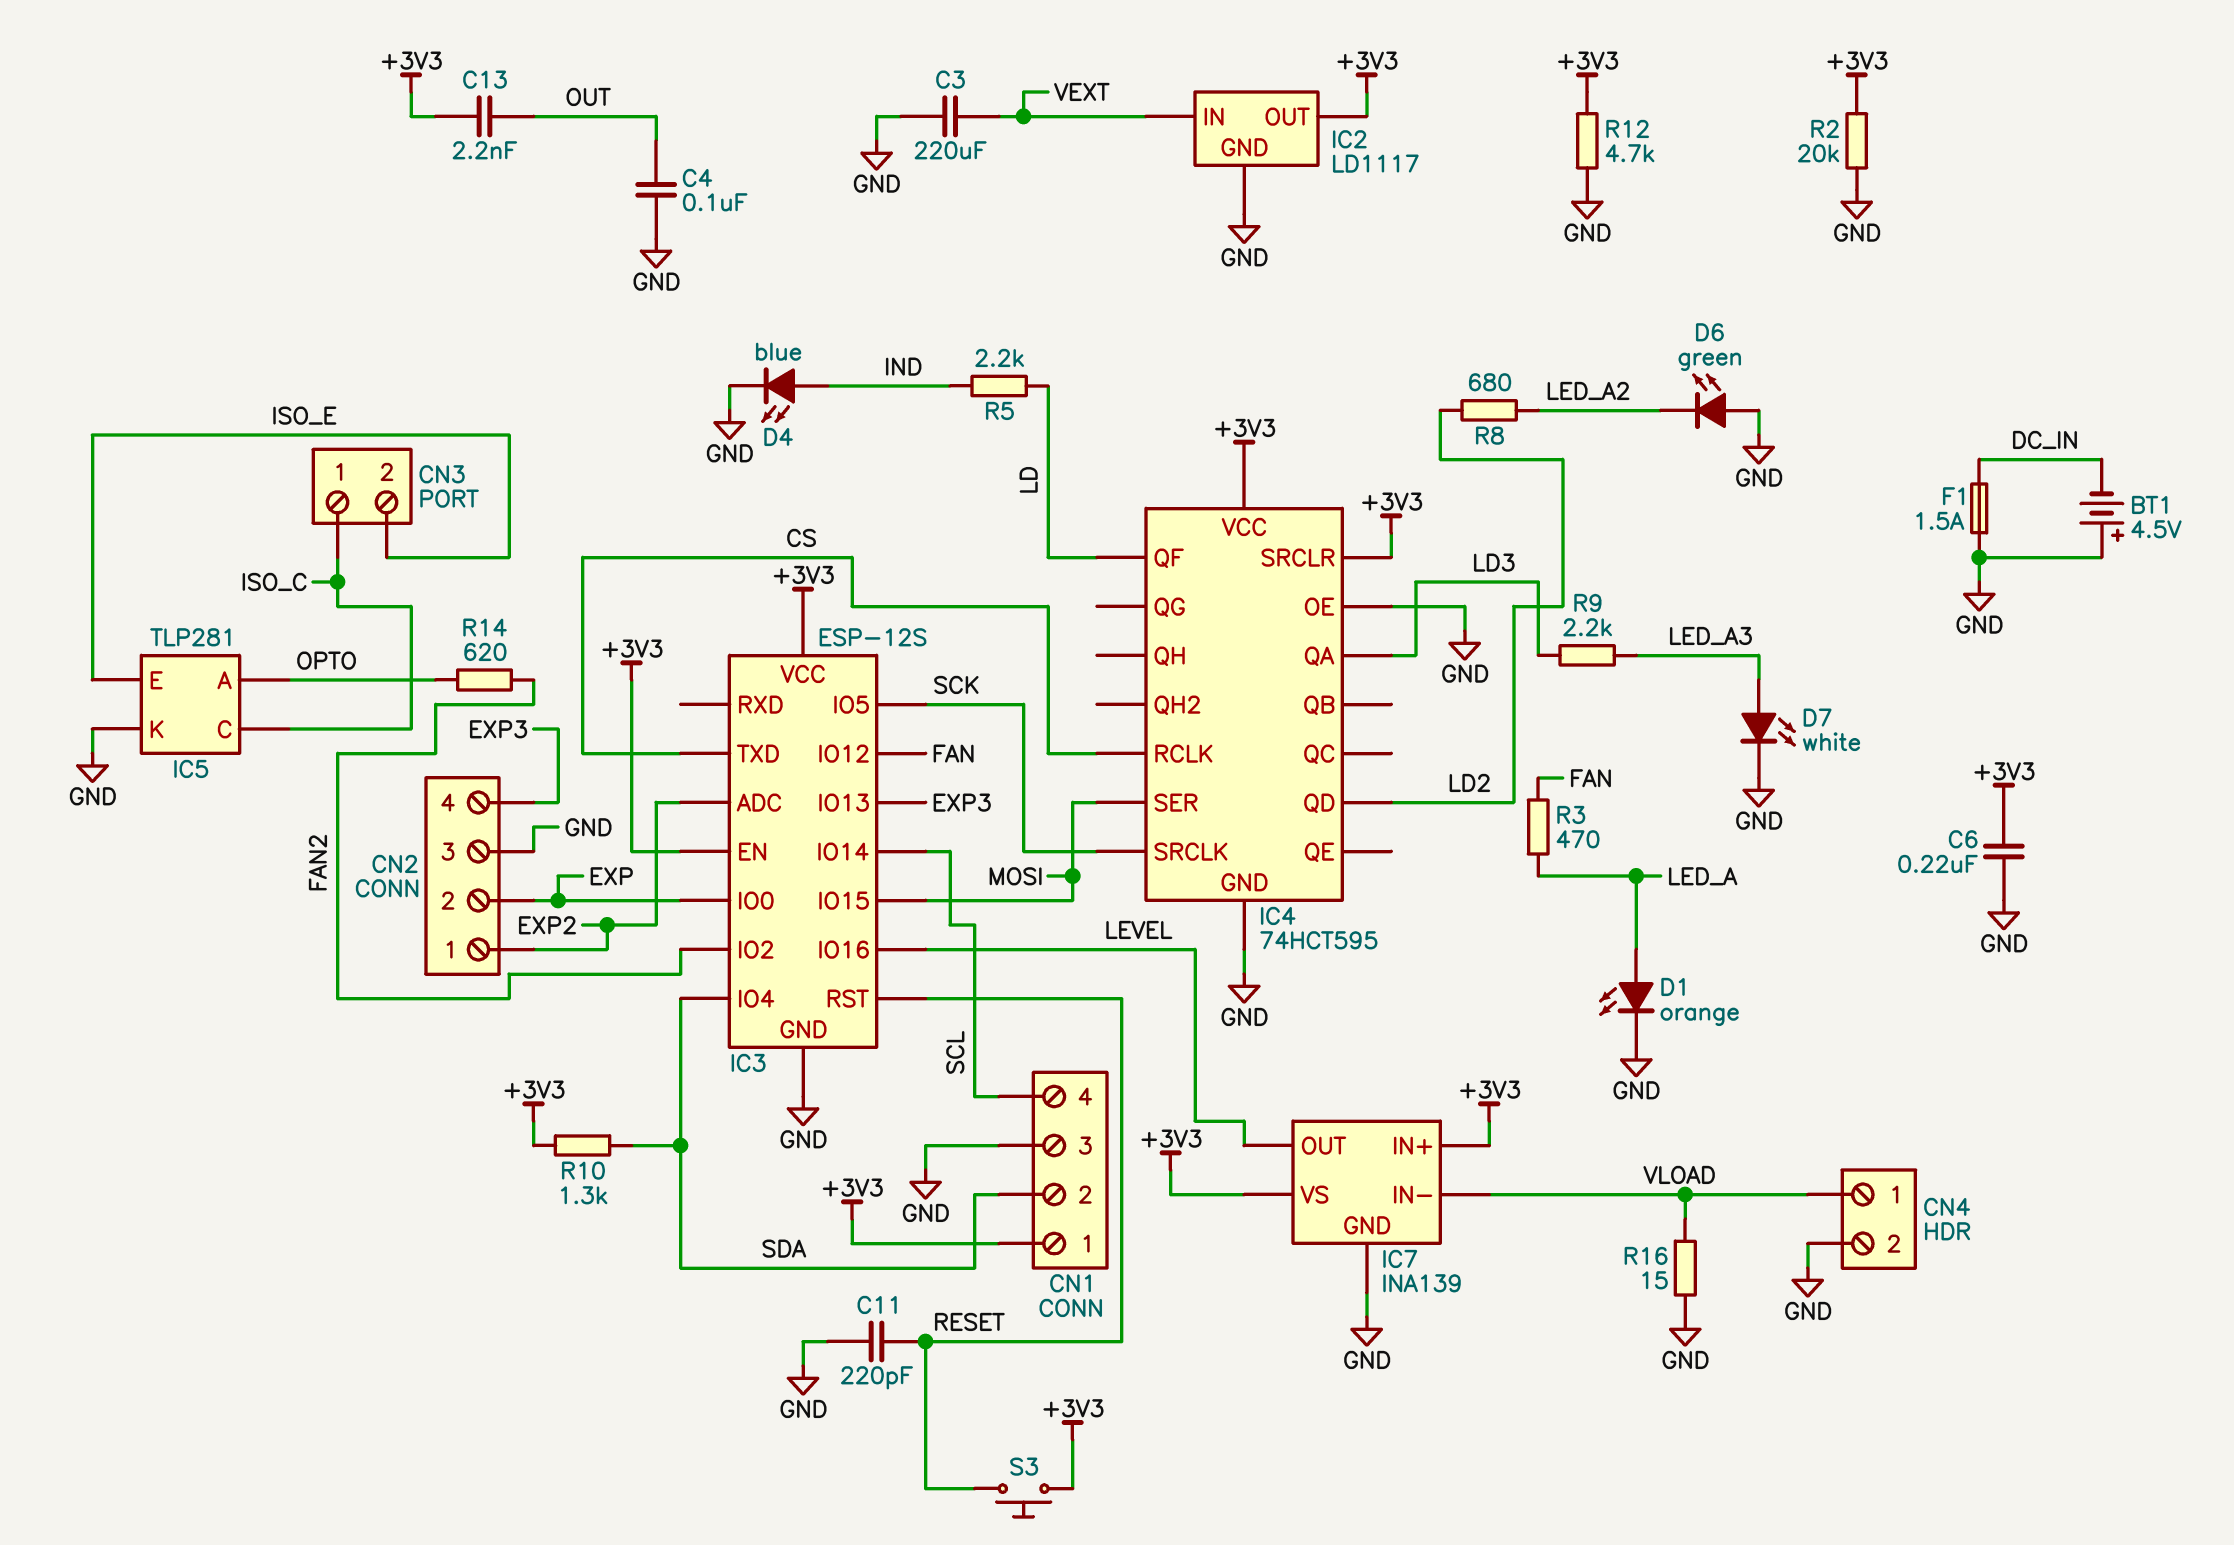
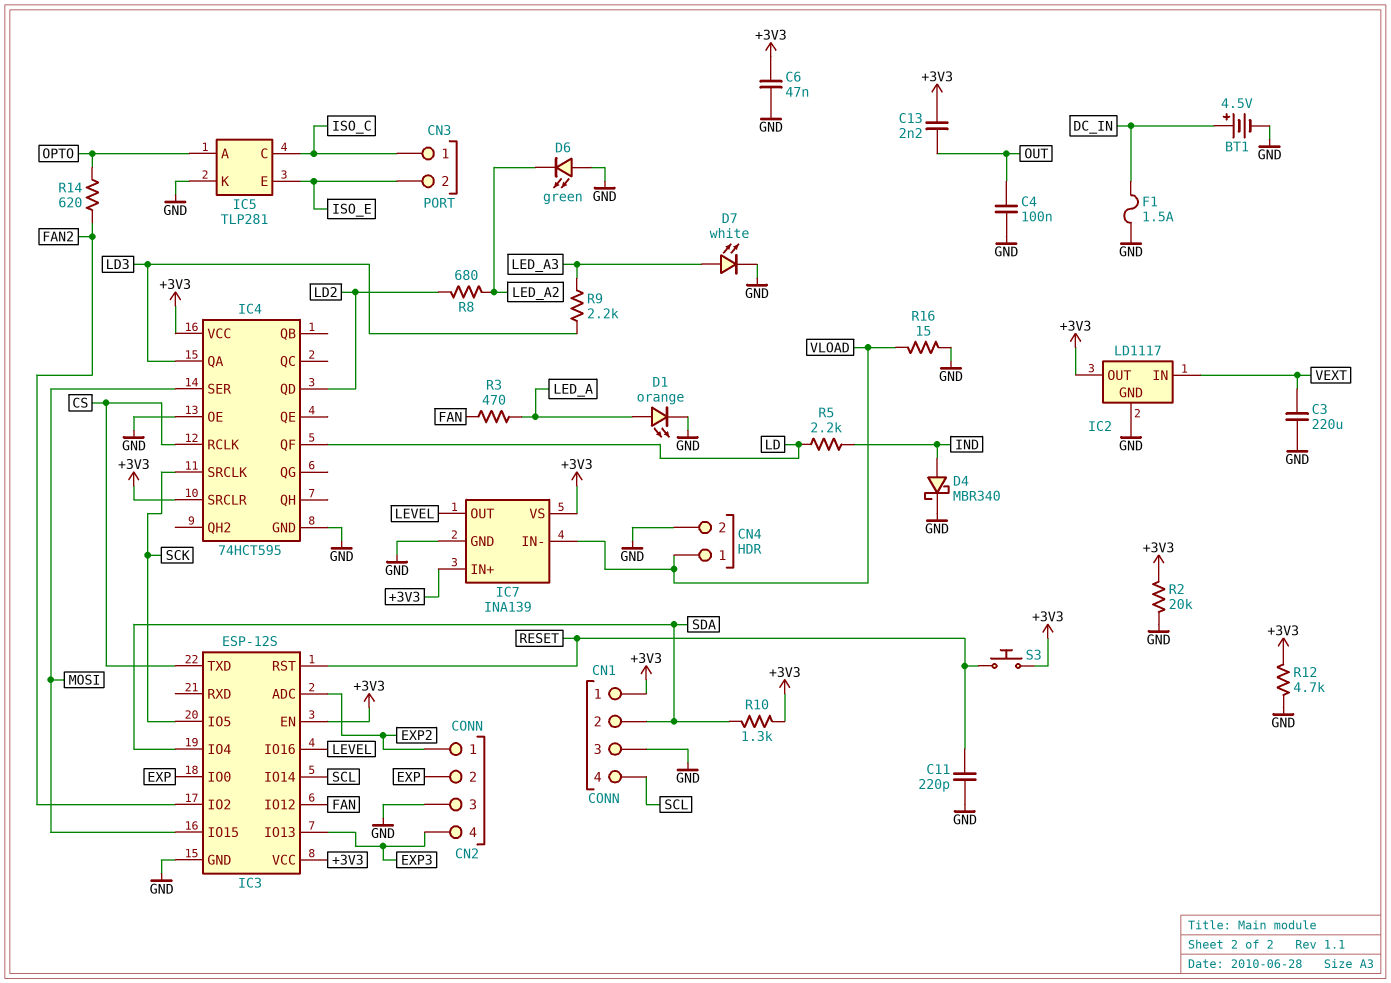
BT1: 4.5V (plus GND, minus DC_IN) -> 4.5V (plus DC_IN, minus GND)
C6: 220nF (+3V3, GND) -> 47nF (+3V3, GND)
D4: LED blue (A IND, K GND) -> schottky MBR340 (A IND, K GND)

